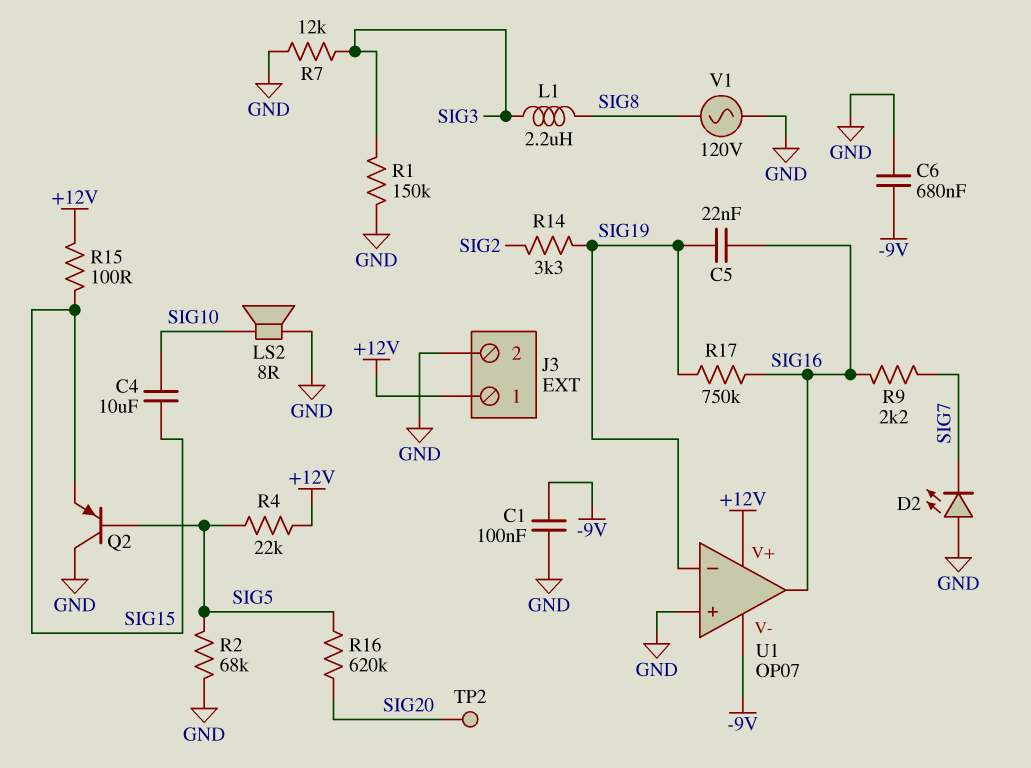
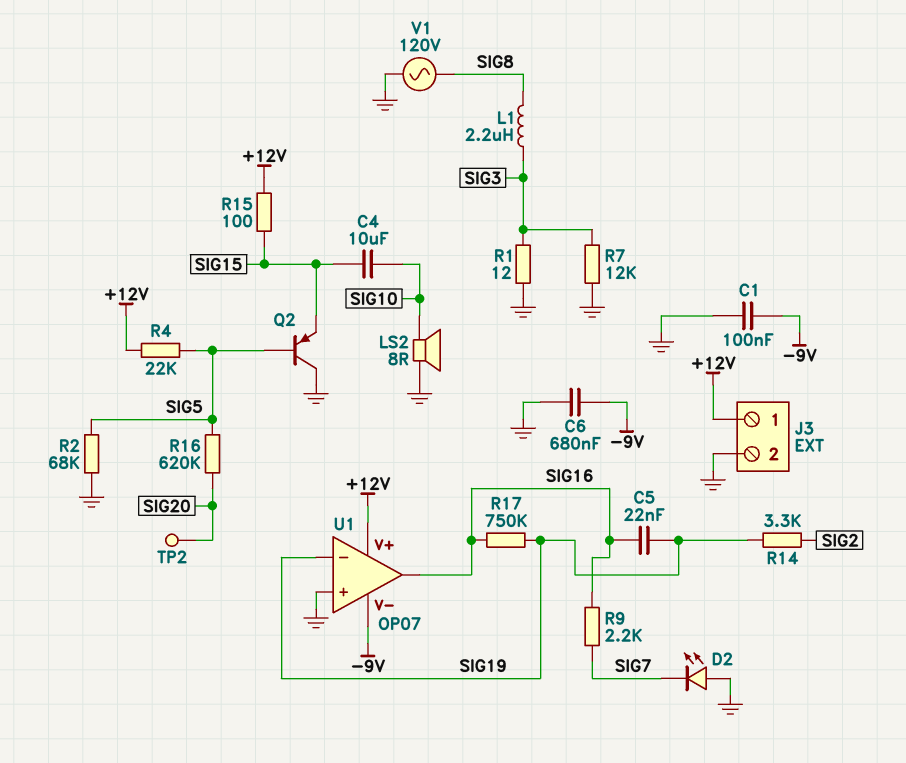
R1: 150k (GND, SIG3) -> 12 (GND, SIG3)

